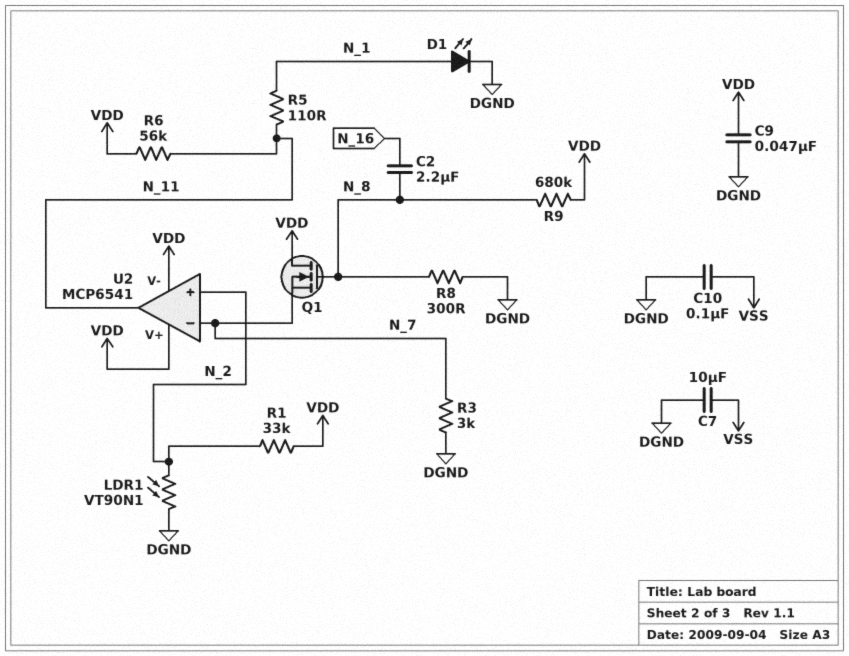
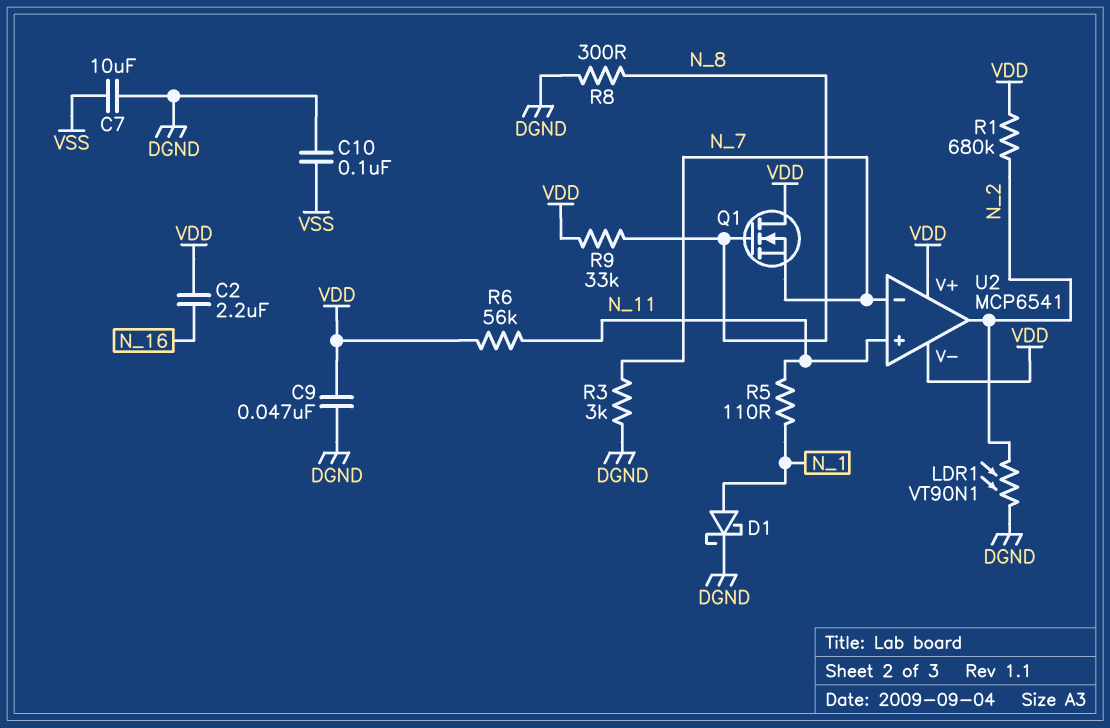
C2: 2.2uF (N_8, N_16) -> 2.2uF (N_16, VDD)
D1: LED (A N_1, K DGND) -> schottky (A N_1, K DGND)
R1: 33k (N_2, VDD) -> 680k (N_2, VDD)
R9: 680k (N_8, VDD) -> 33k (N_8, VDD)
U2 pin in+: N_2 -> N_11
U2 pin out: N_11 -> N_2

